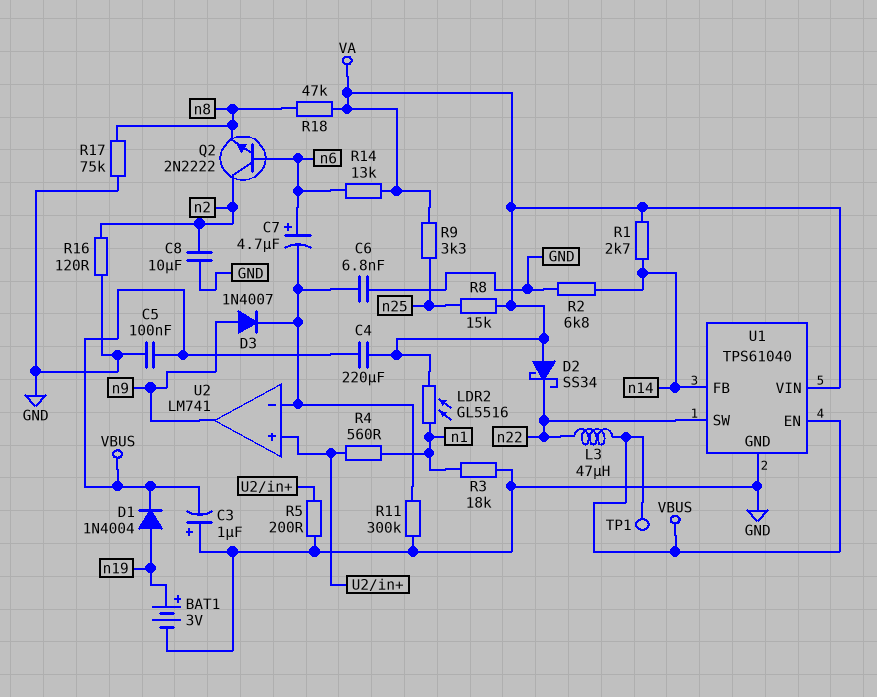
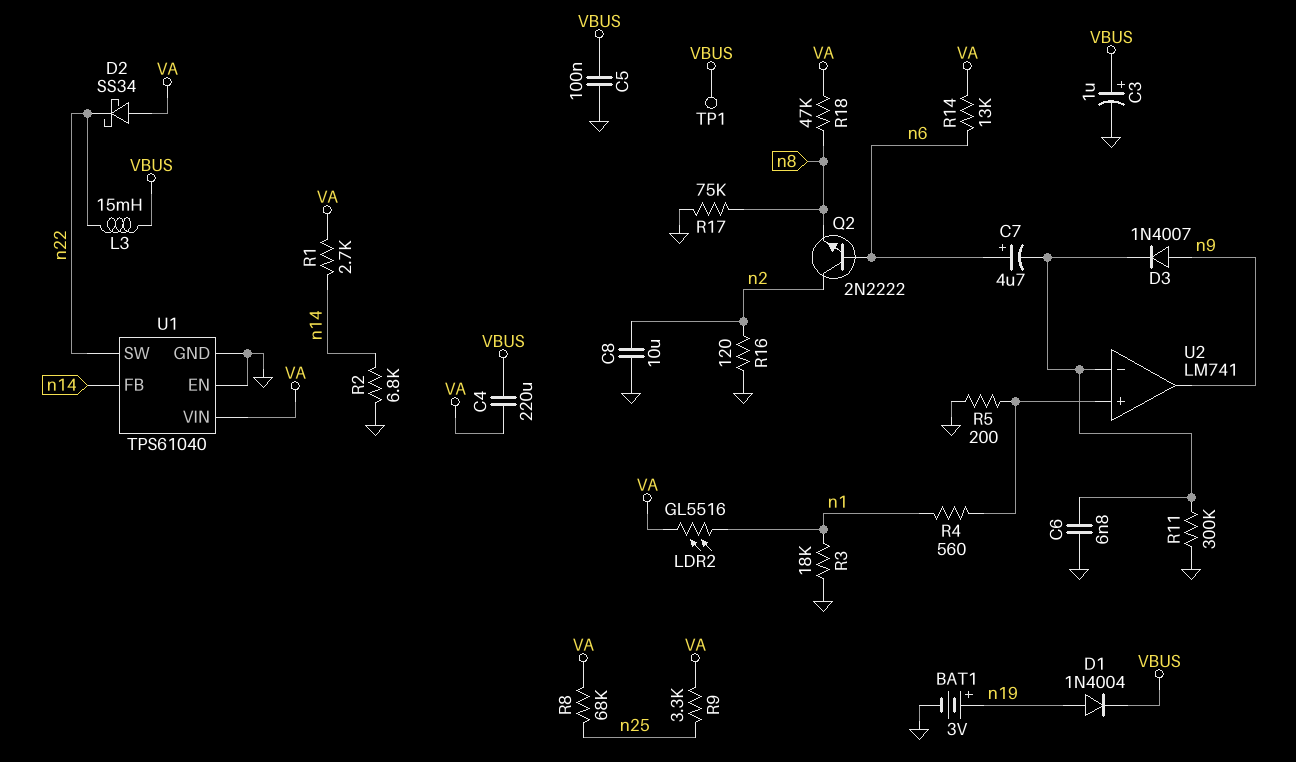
C3: 1uF (plus GND, minus VBUS) -> 1uF (plus VBUS, minus GND)
L3: 47uH (VBUS, n22) -> 15mH (VBUS, n22)
R8: 15k (VA, n25) -> 68k (VA, n25)
U1 pin EN: VBUS -> GND

